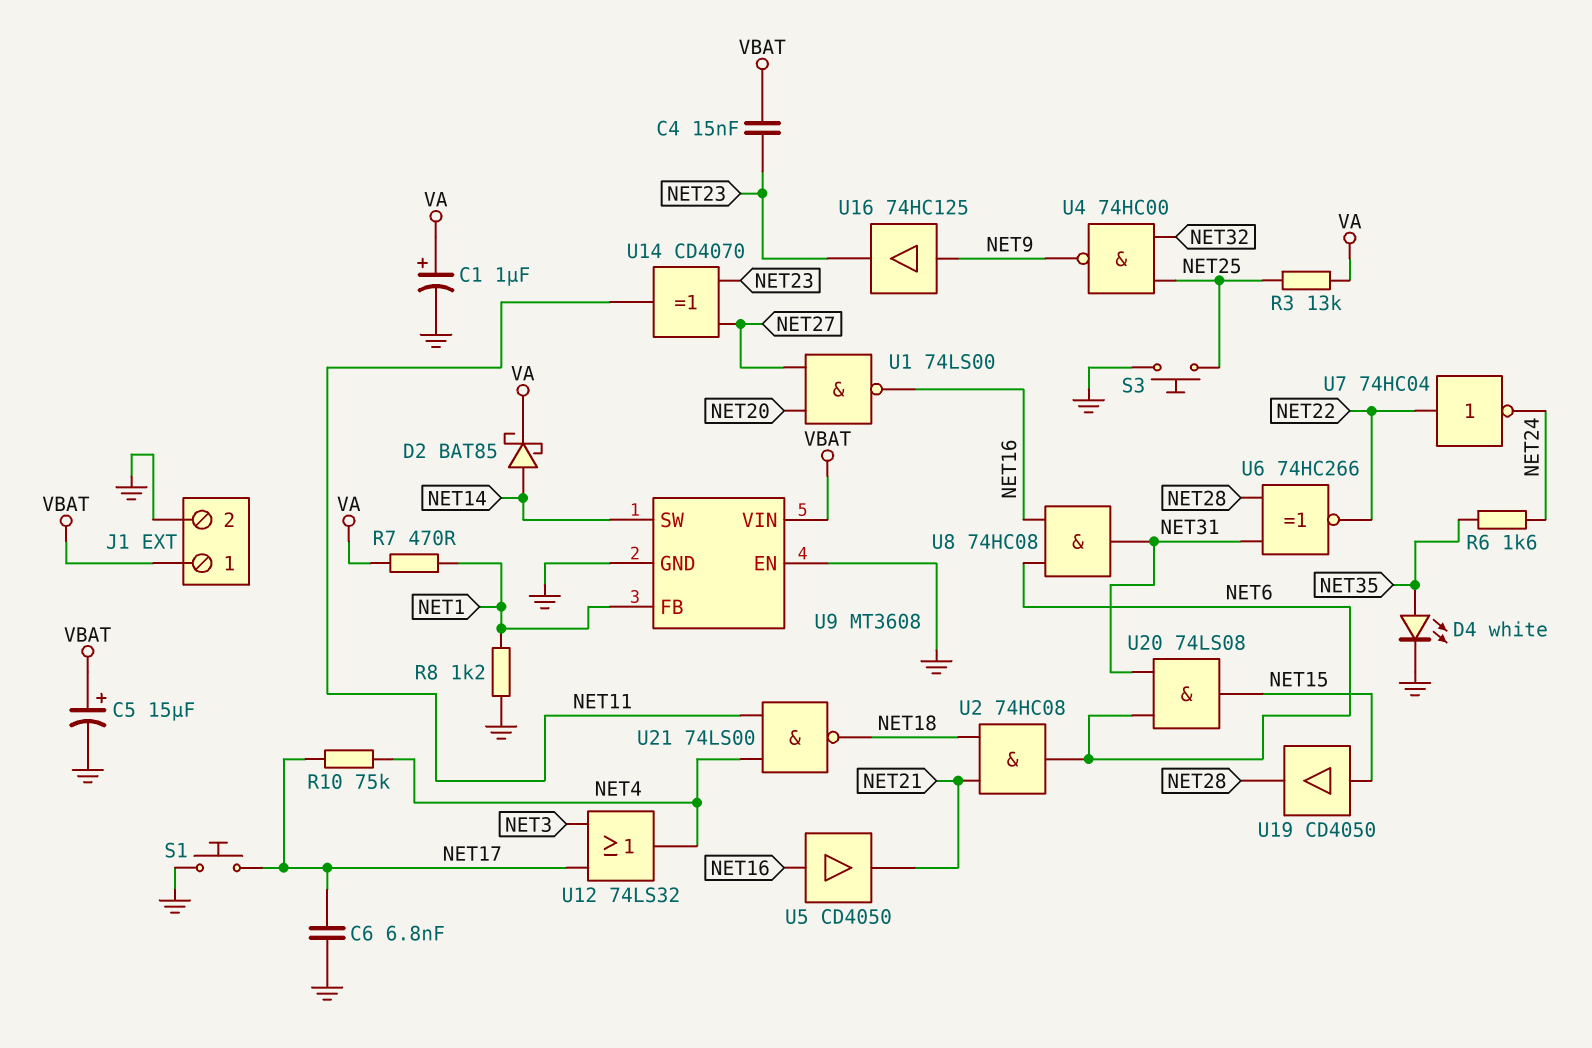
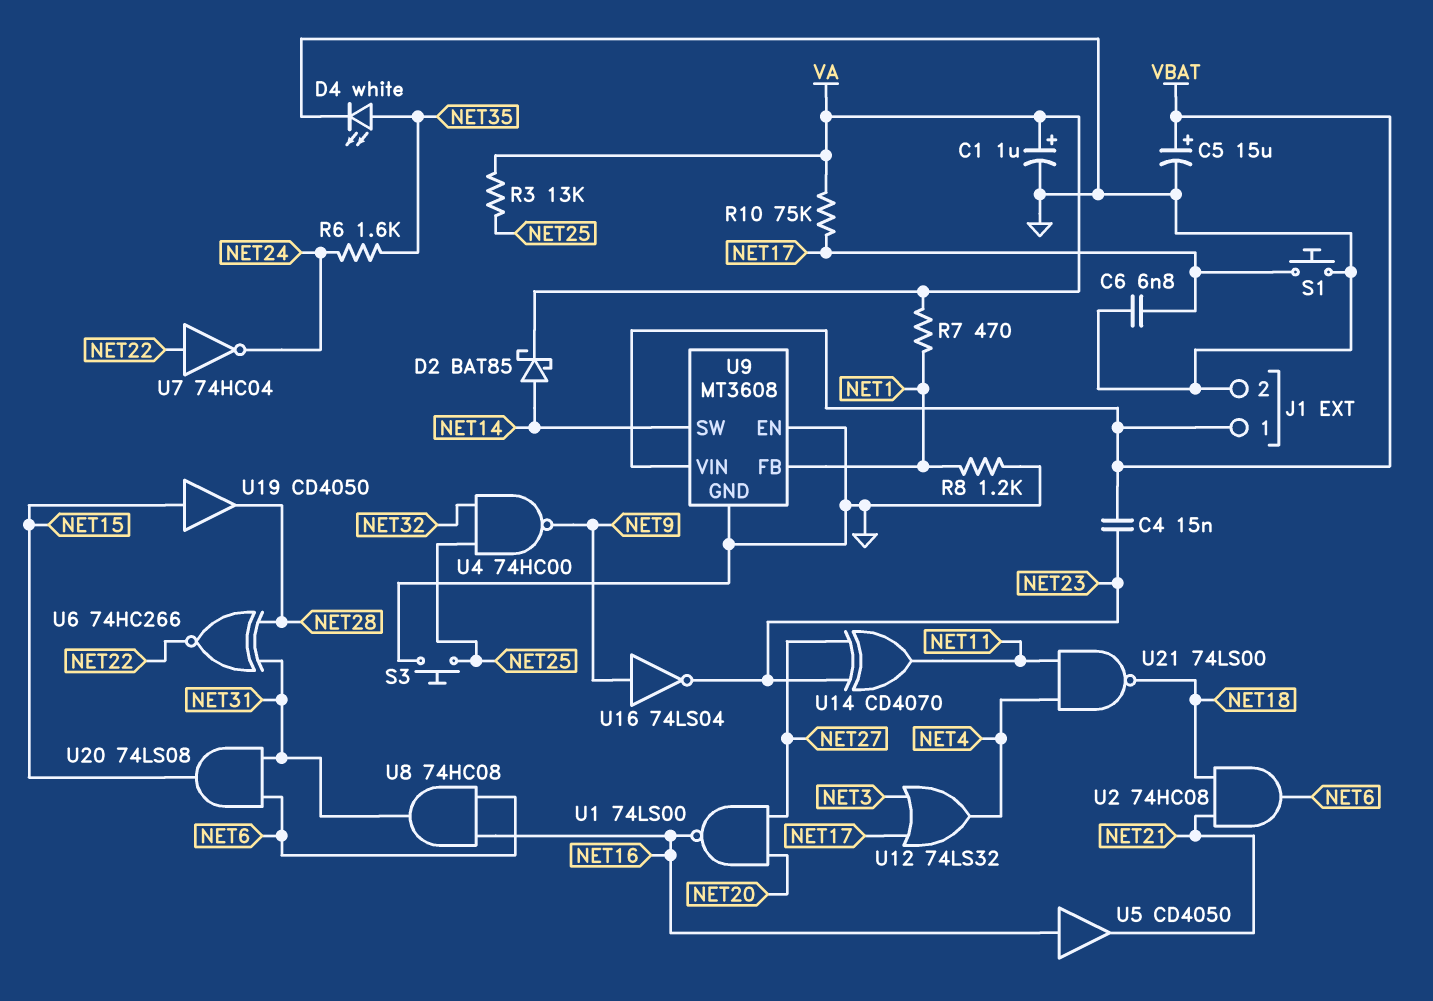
R10: 75k (NET4, NET17) -> 75k (NET17, VA)
U16: buffer 74HC125 (in NET9, out NET23) -> NOT 74LS04 (in NET9, out NET23)

